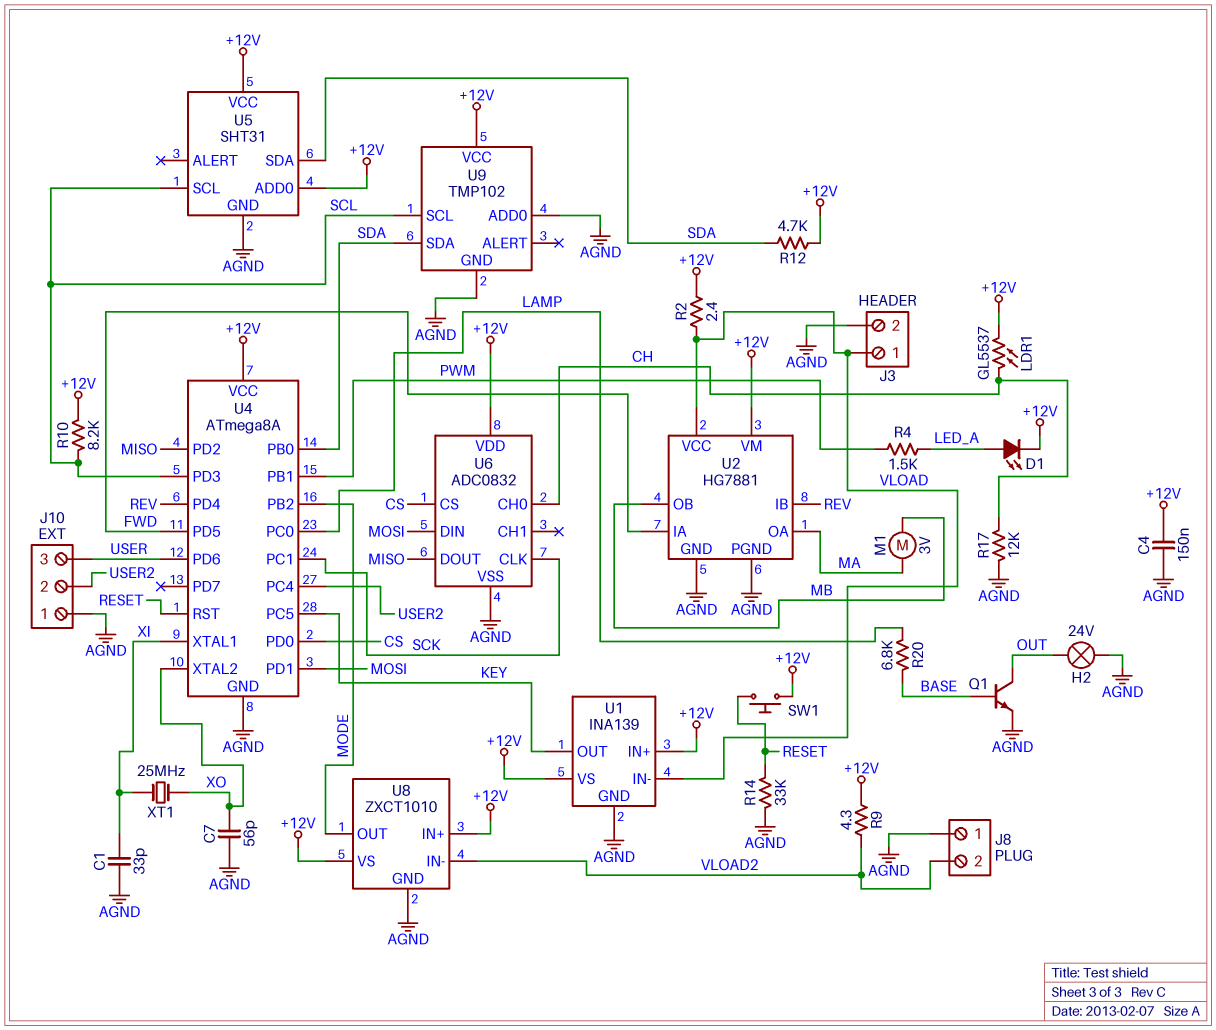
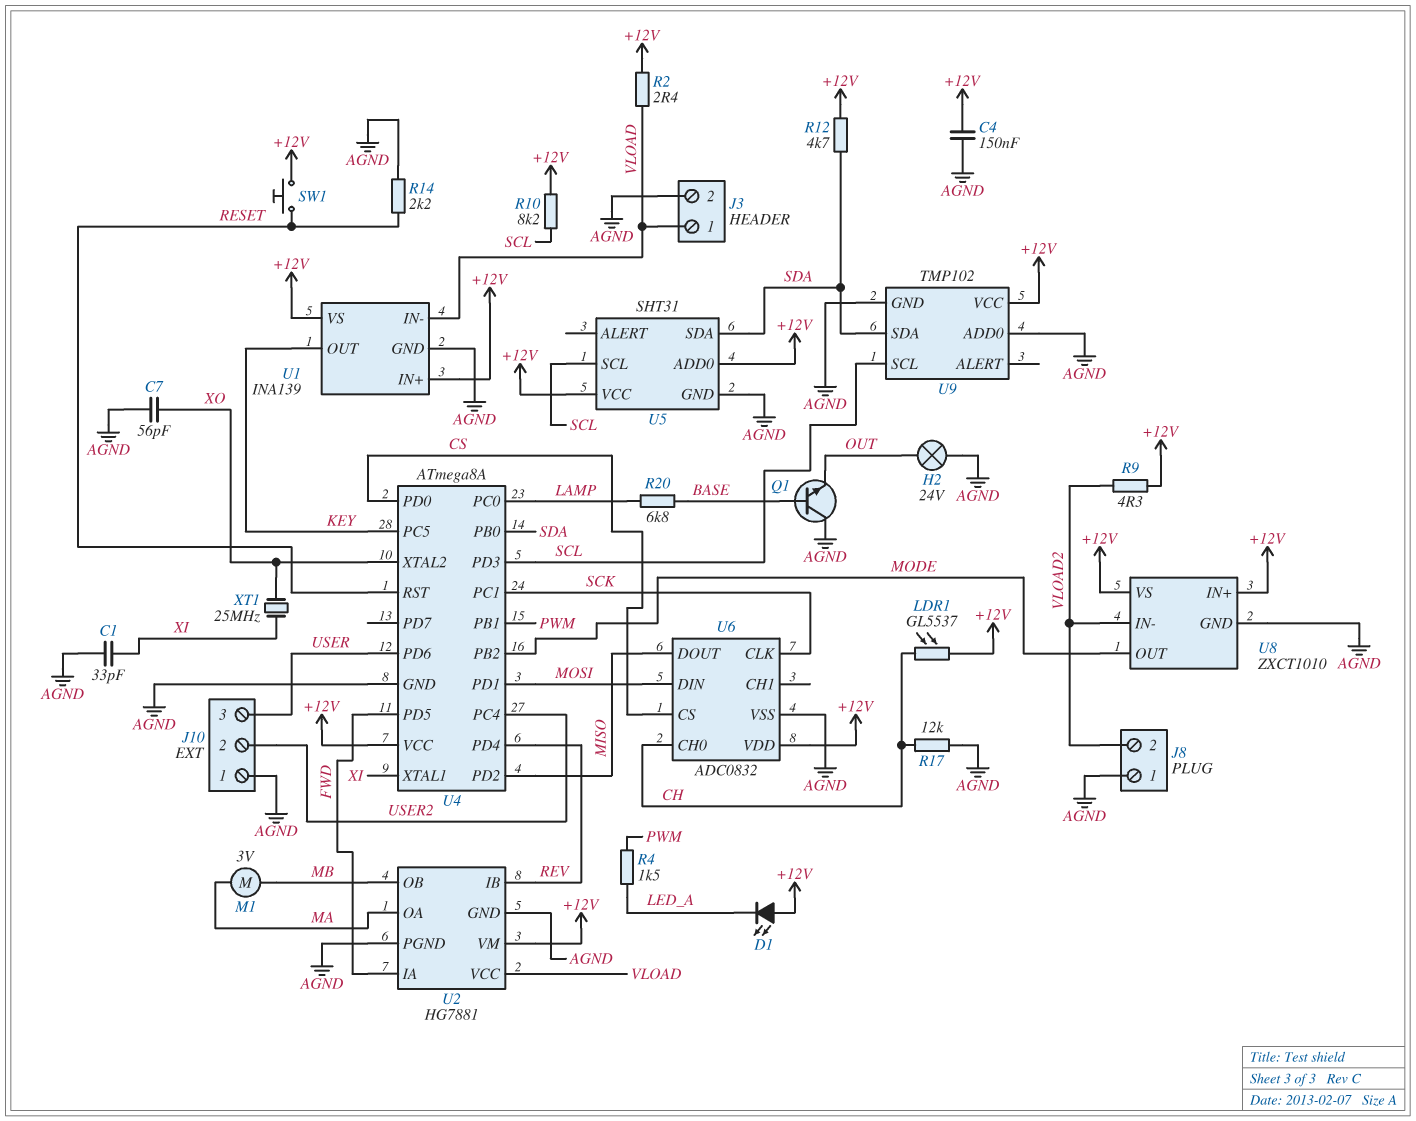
D1: LED (A LED_A, K +12V) -> LED (A +12V, K LED_A)
Q1: NPN (B BASE, C OUT, E AGND) -> NPN (B BASE, C AGND, E OUT)
R14: 33k (AGND, RESET) -> 2.2k (AGND, RESET)

